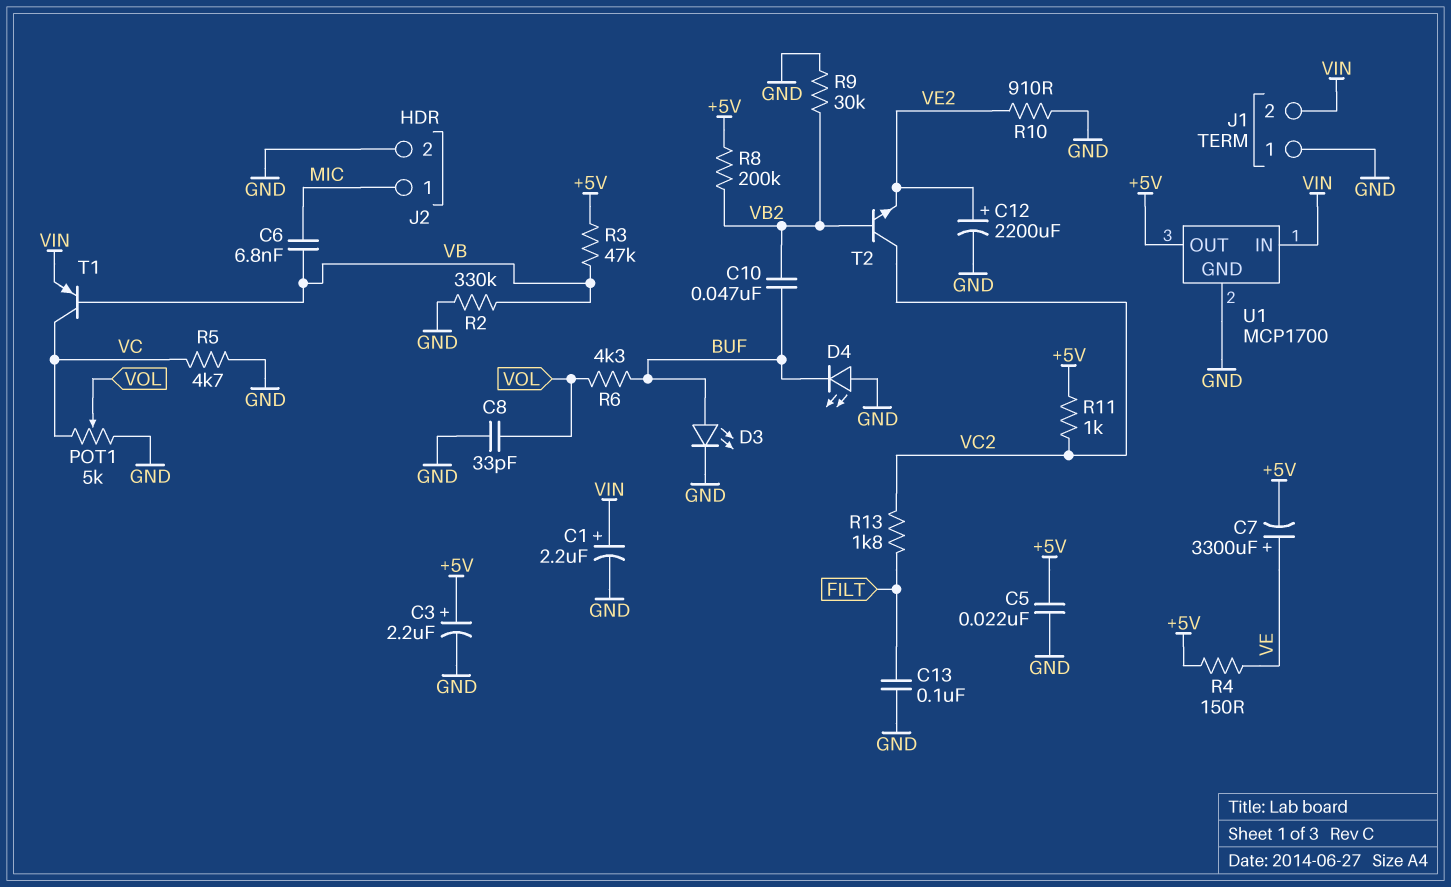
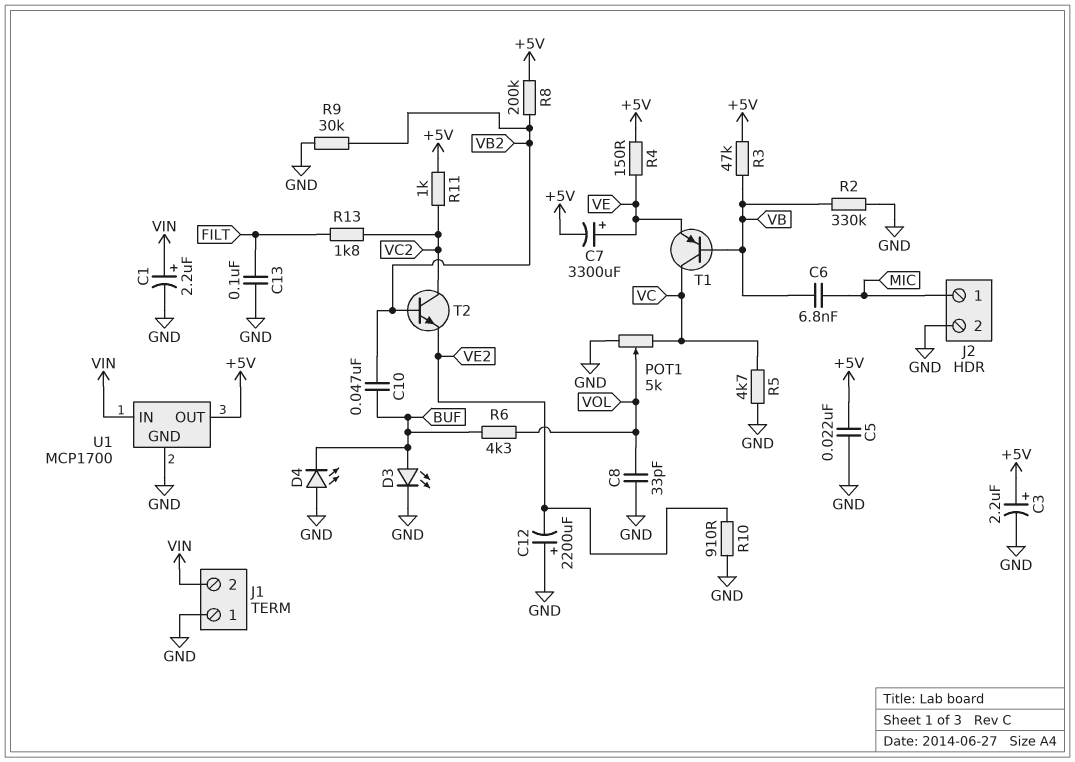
C12: 2200uF (plus VE2, minus GND) -> 2200uF (plus GND, minus VE2)
T1: PNP (B VB, C VC, E VIN) -> PNP (B VB, C VC, E VE)

